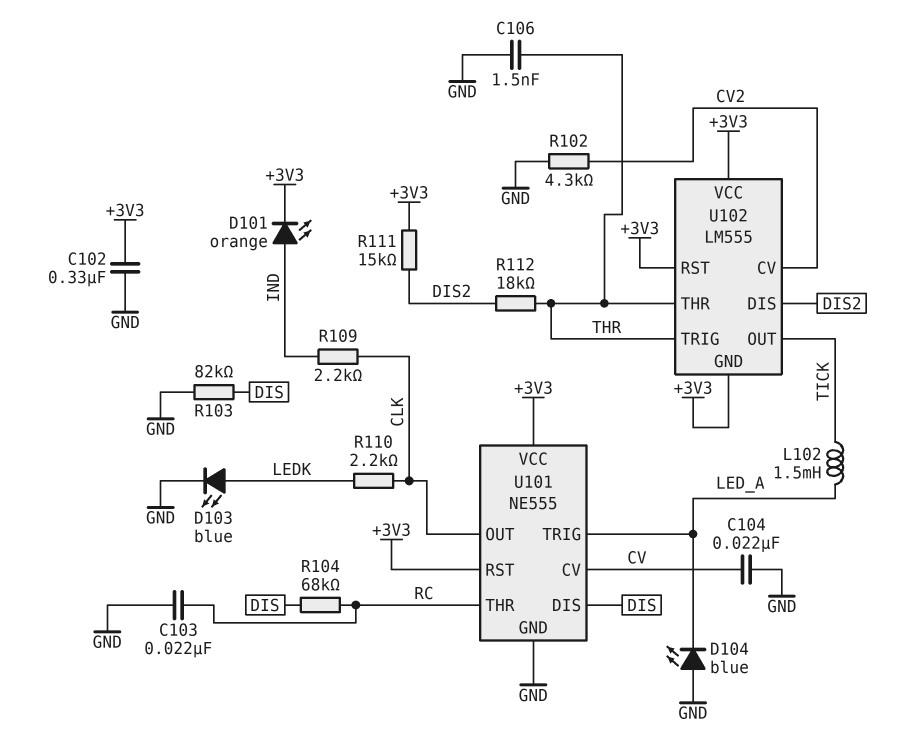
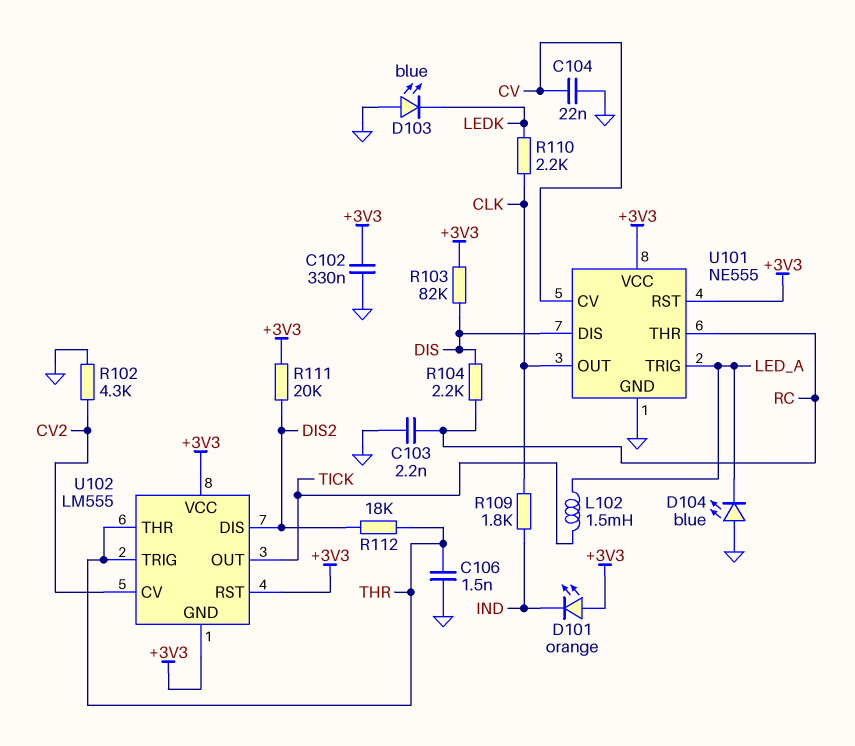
C103: 22nF (GND, RC) -> 2.2nF (GND, RC)
D101: LED orange (A IND, K +3V3) -> LED orange (A +3V3, K IND)
D103: LED blue (A LEDK, K GND) -> LED blue (A GND, K LEDK)
R103: 82k (DIS, GND) -> 82k (+3V3, DIS)
R104: 68k (DIS, RC) -> 2.2k (DIS, RC)
R109: 2.2k (CLK, IND) -> 1.8k (CLK, IND)
R111: 15k (+3V3, DIS2) -> 20k (+3V3, DIS2)

